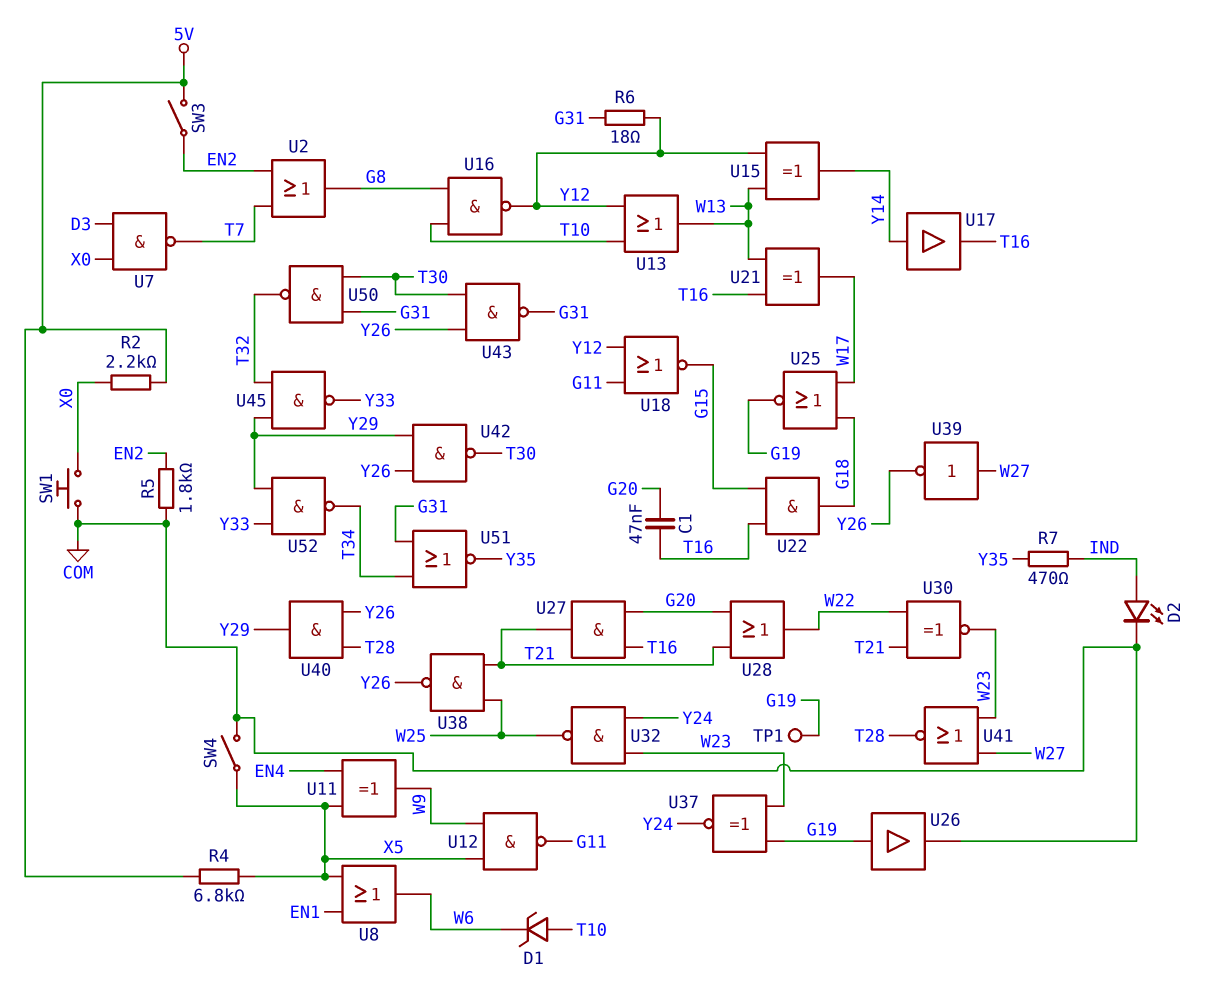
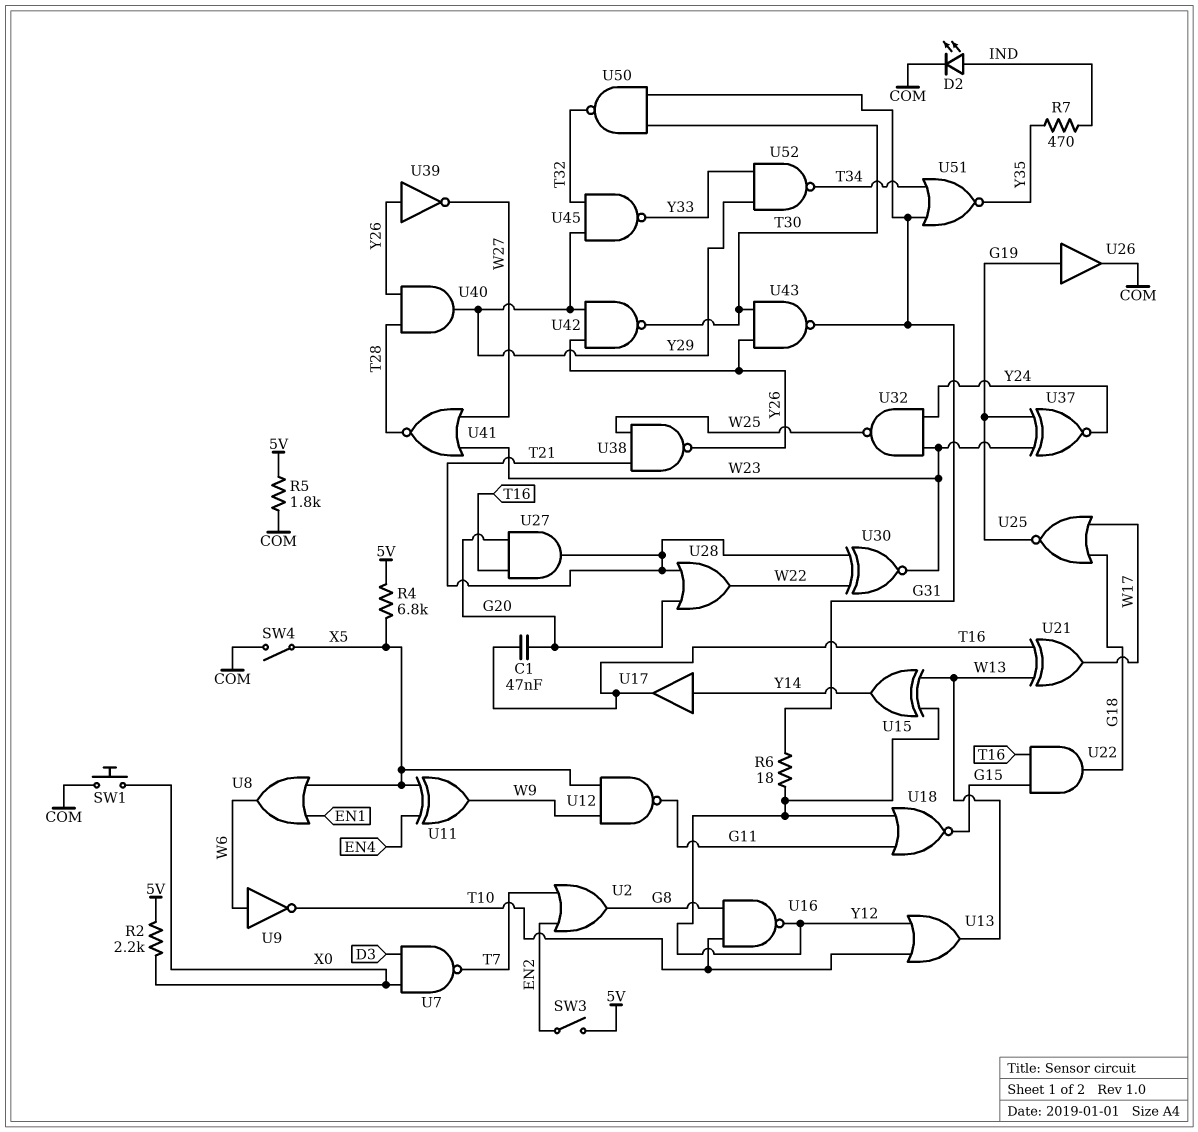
D1: zener (A T10, K W6) -> none
R5: 1.8k (COM, EN2) -> 1.8k (5V, COM)
TP1: test point (G19) -> none
U9: none -> NOT (in W6, out T10)
U39: NOT (in W27, out Y26) -> NOT (in Y26, out W27)

